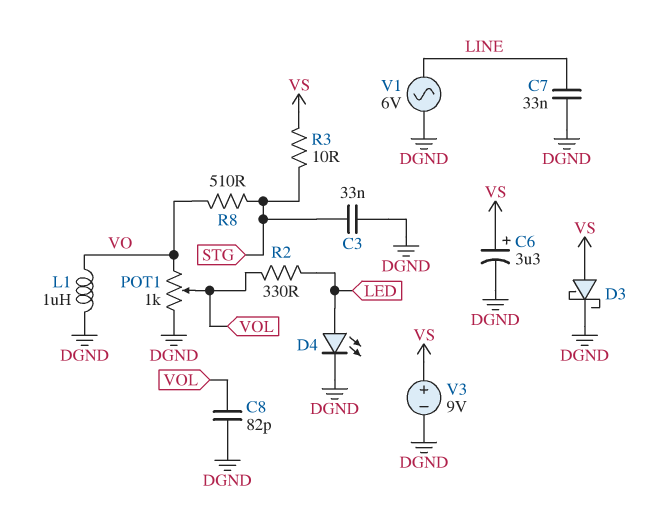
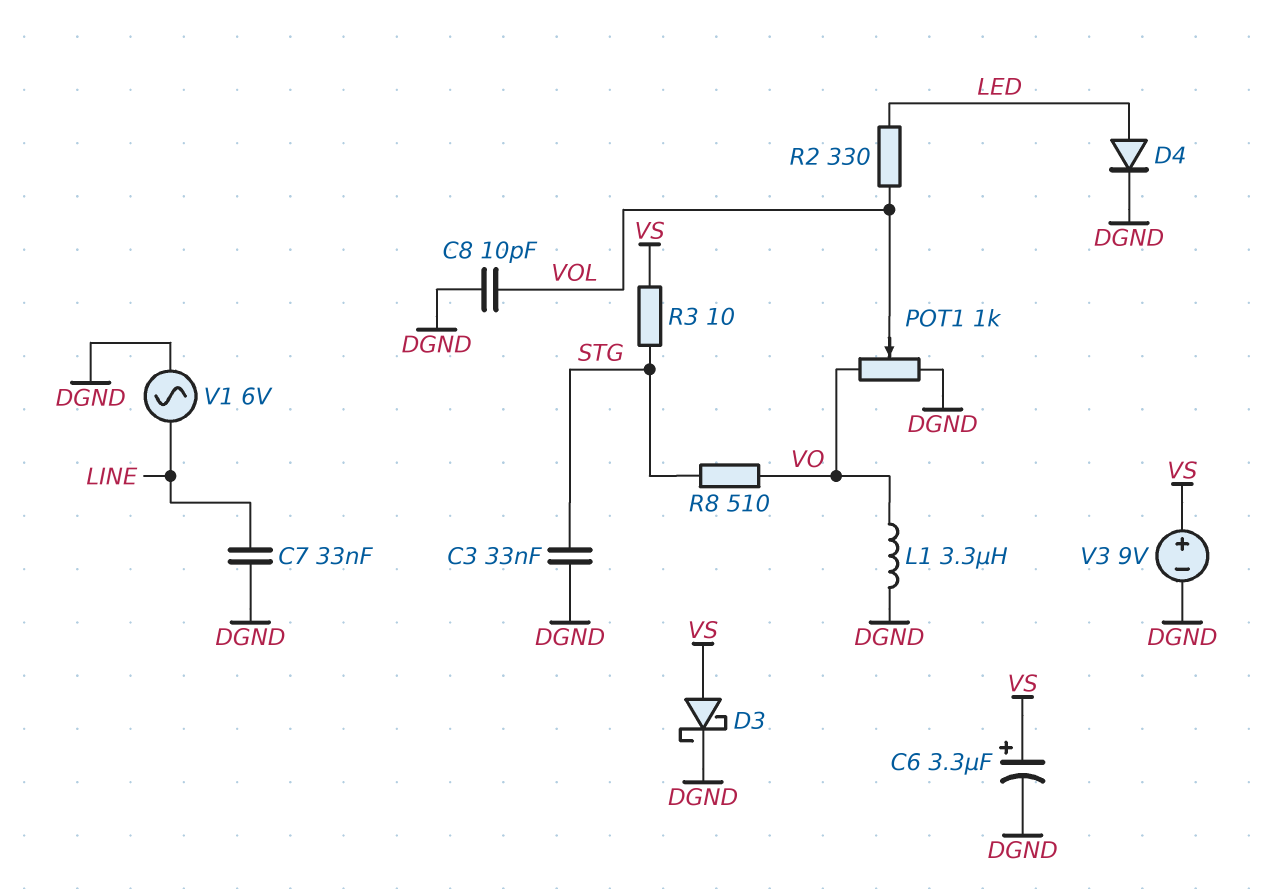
C8: 82pF (DGND, VOL) -> 10pF (DGND, VOL)
D4: LED (A LED, K DGND) -> diode (A LED, K DGND)
L1: 1uH (DGND, VO) -> 3.3uH (DGND, VO)

